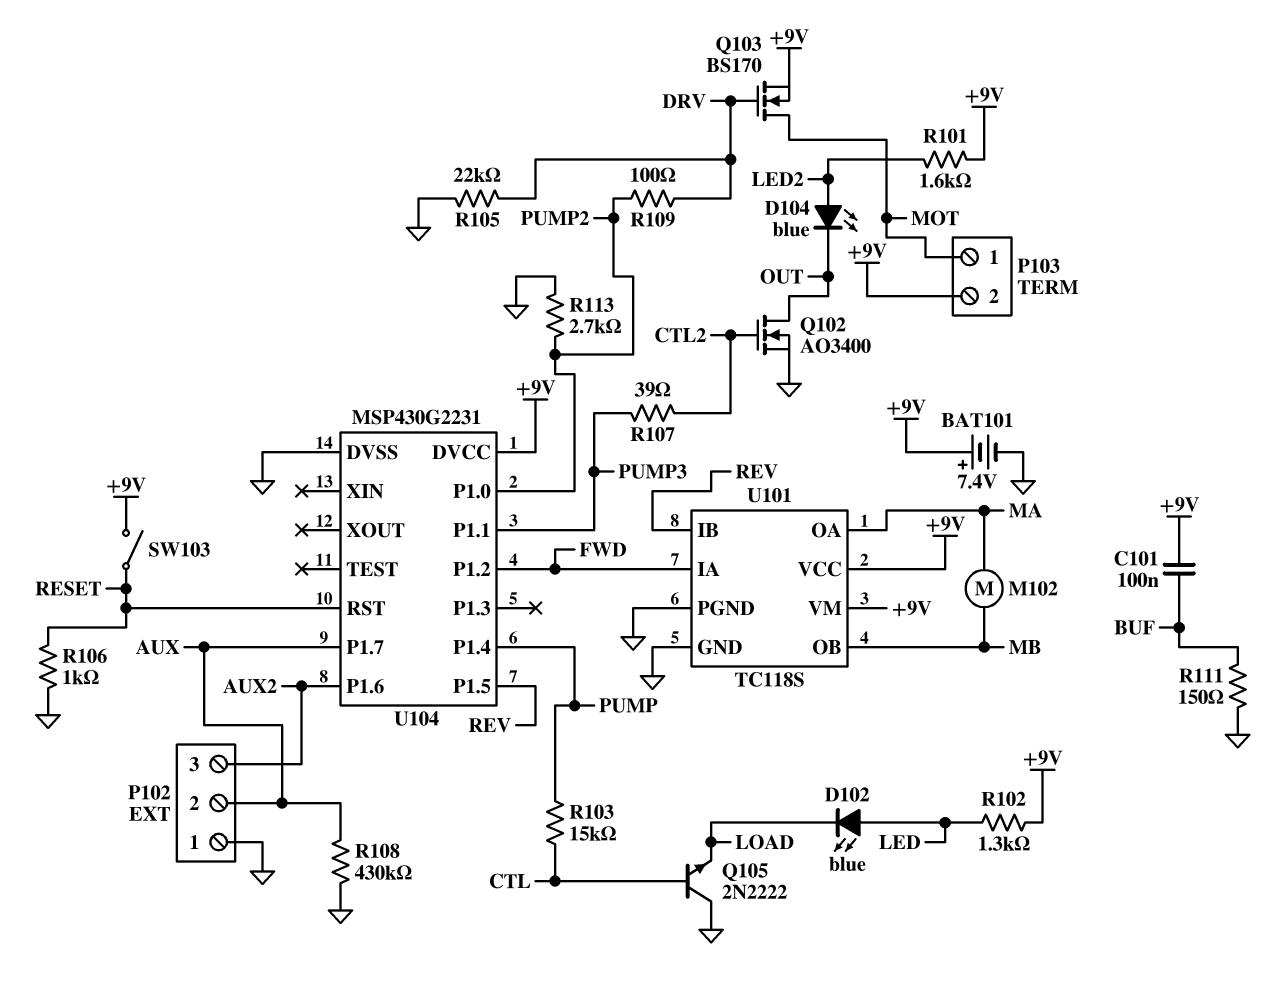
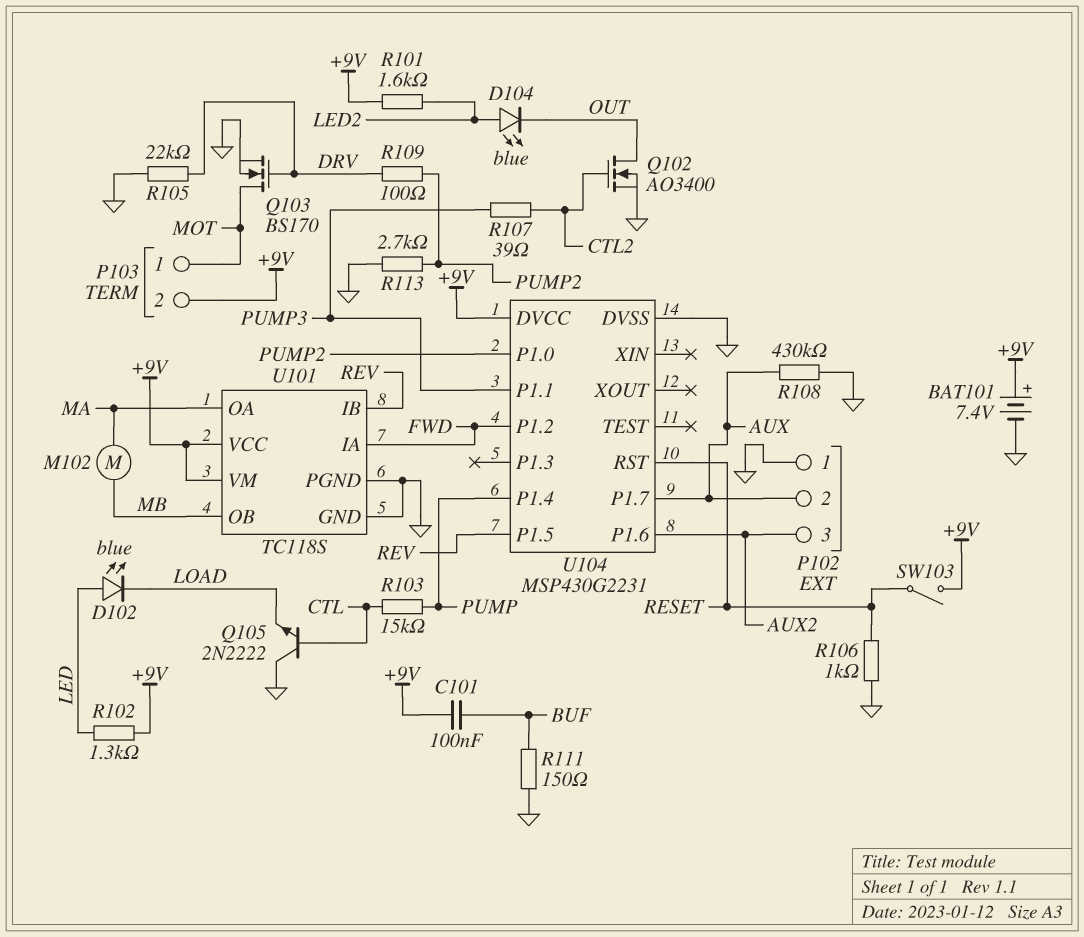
Q103: NMOS BS170 (G DRV, D MOT, S +9V) -> NMOS BS170 (G DRV, D MOT, S GND)

